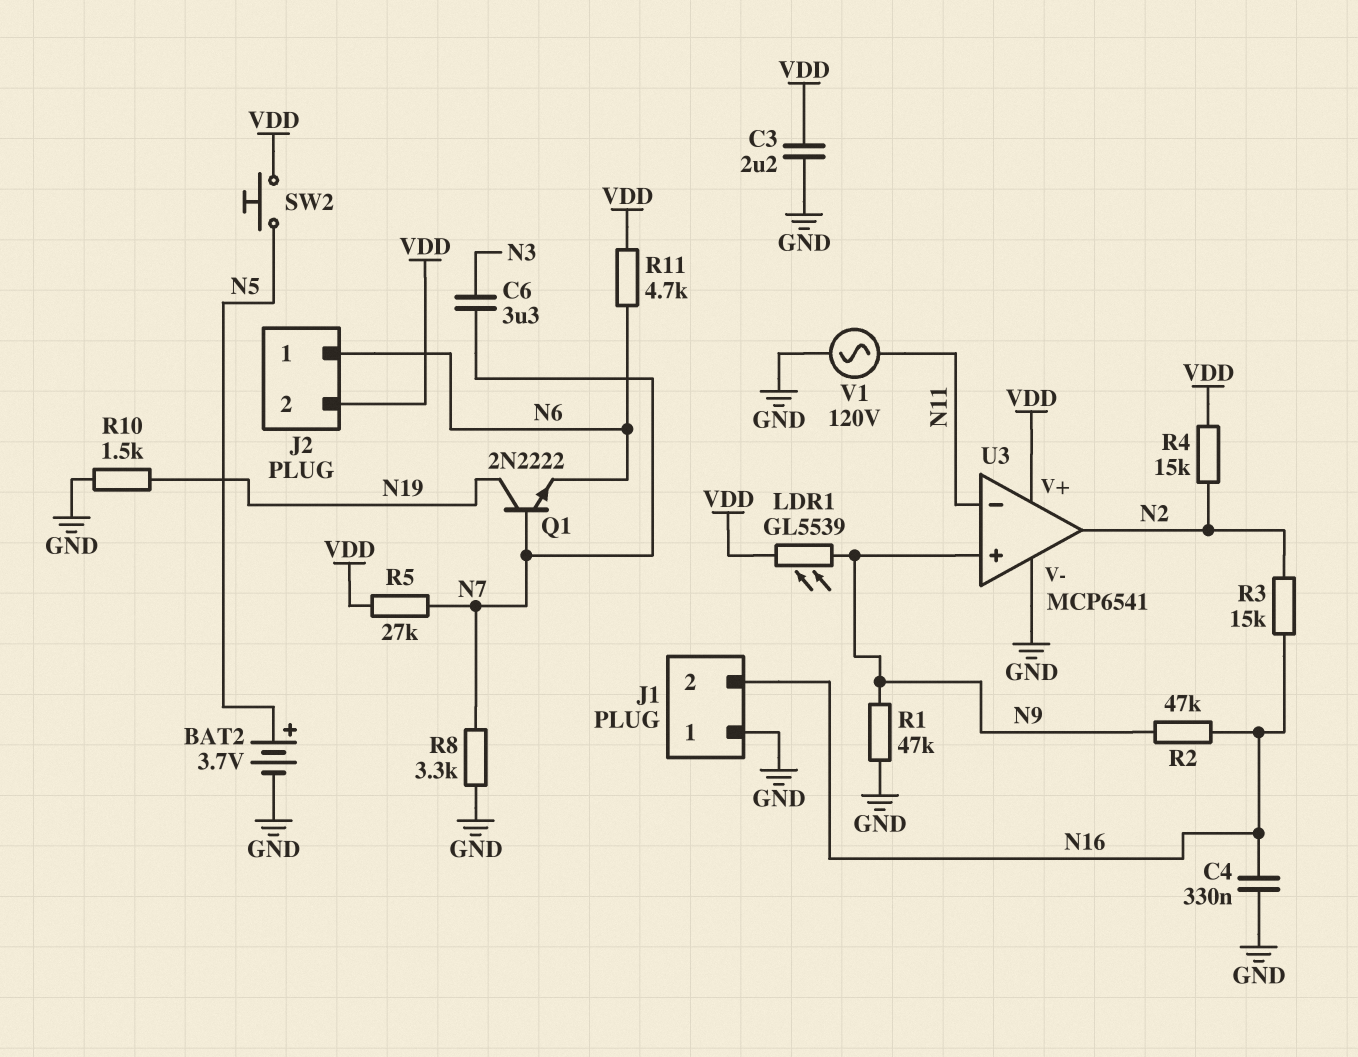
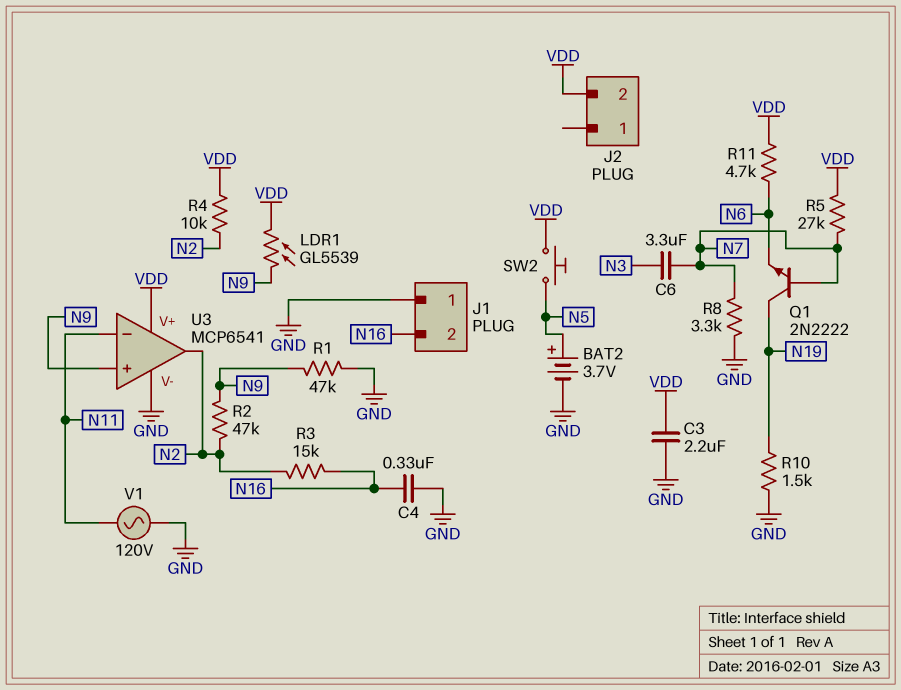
J2 pin 1: N6 -> none
R2: 47k (N9, N16) -> 47k (N2, N9)
R4: 15k (N2, VDD) -> 10k (N2, VDD)

